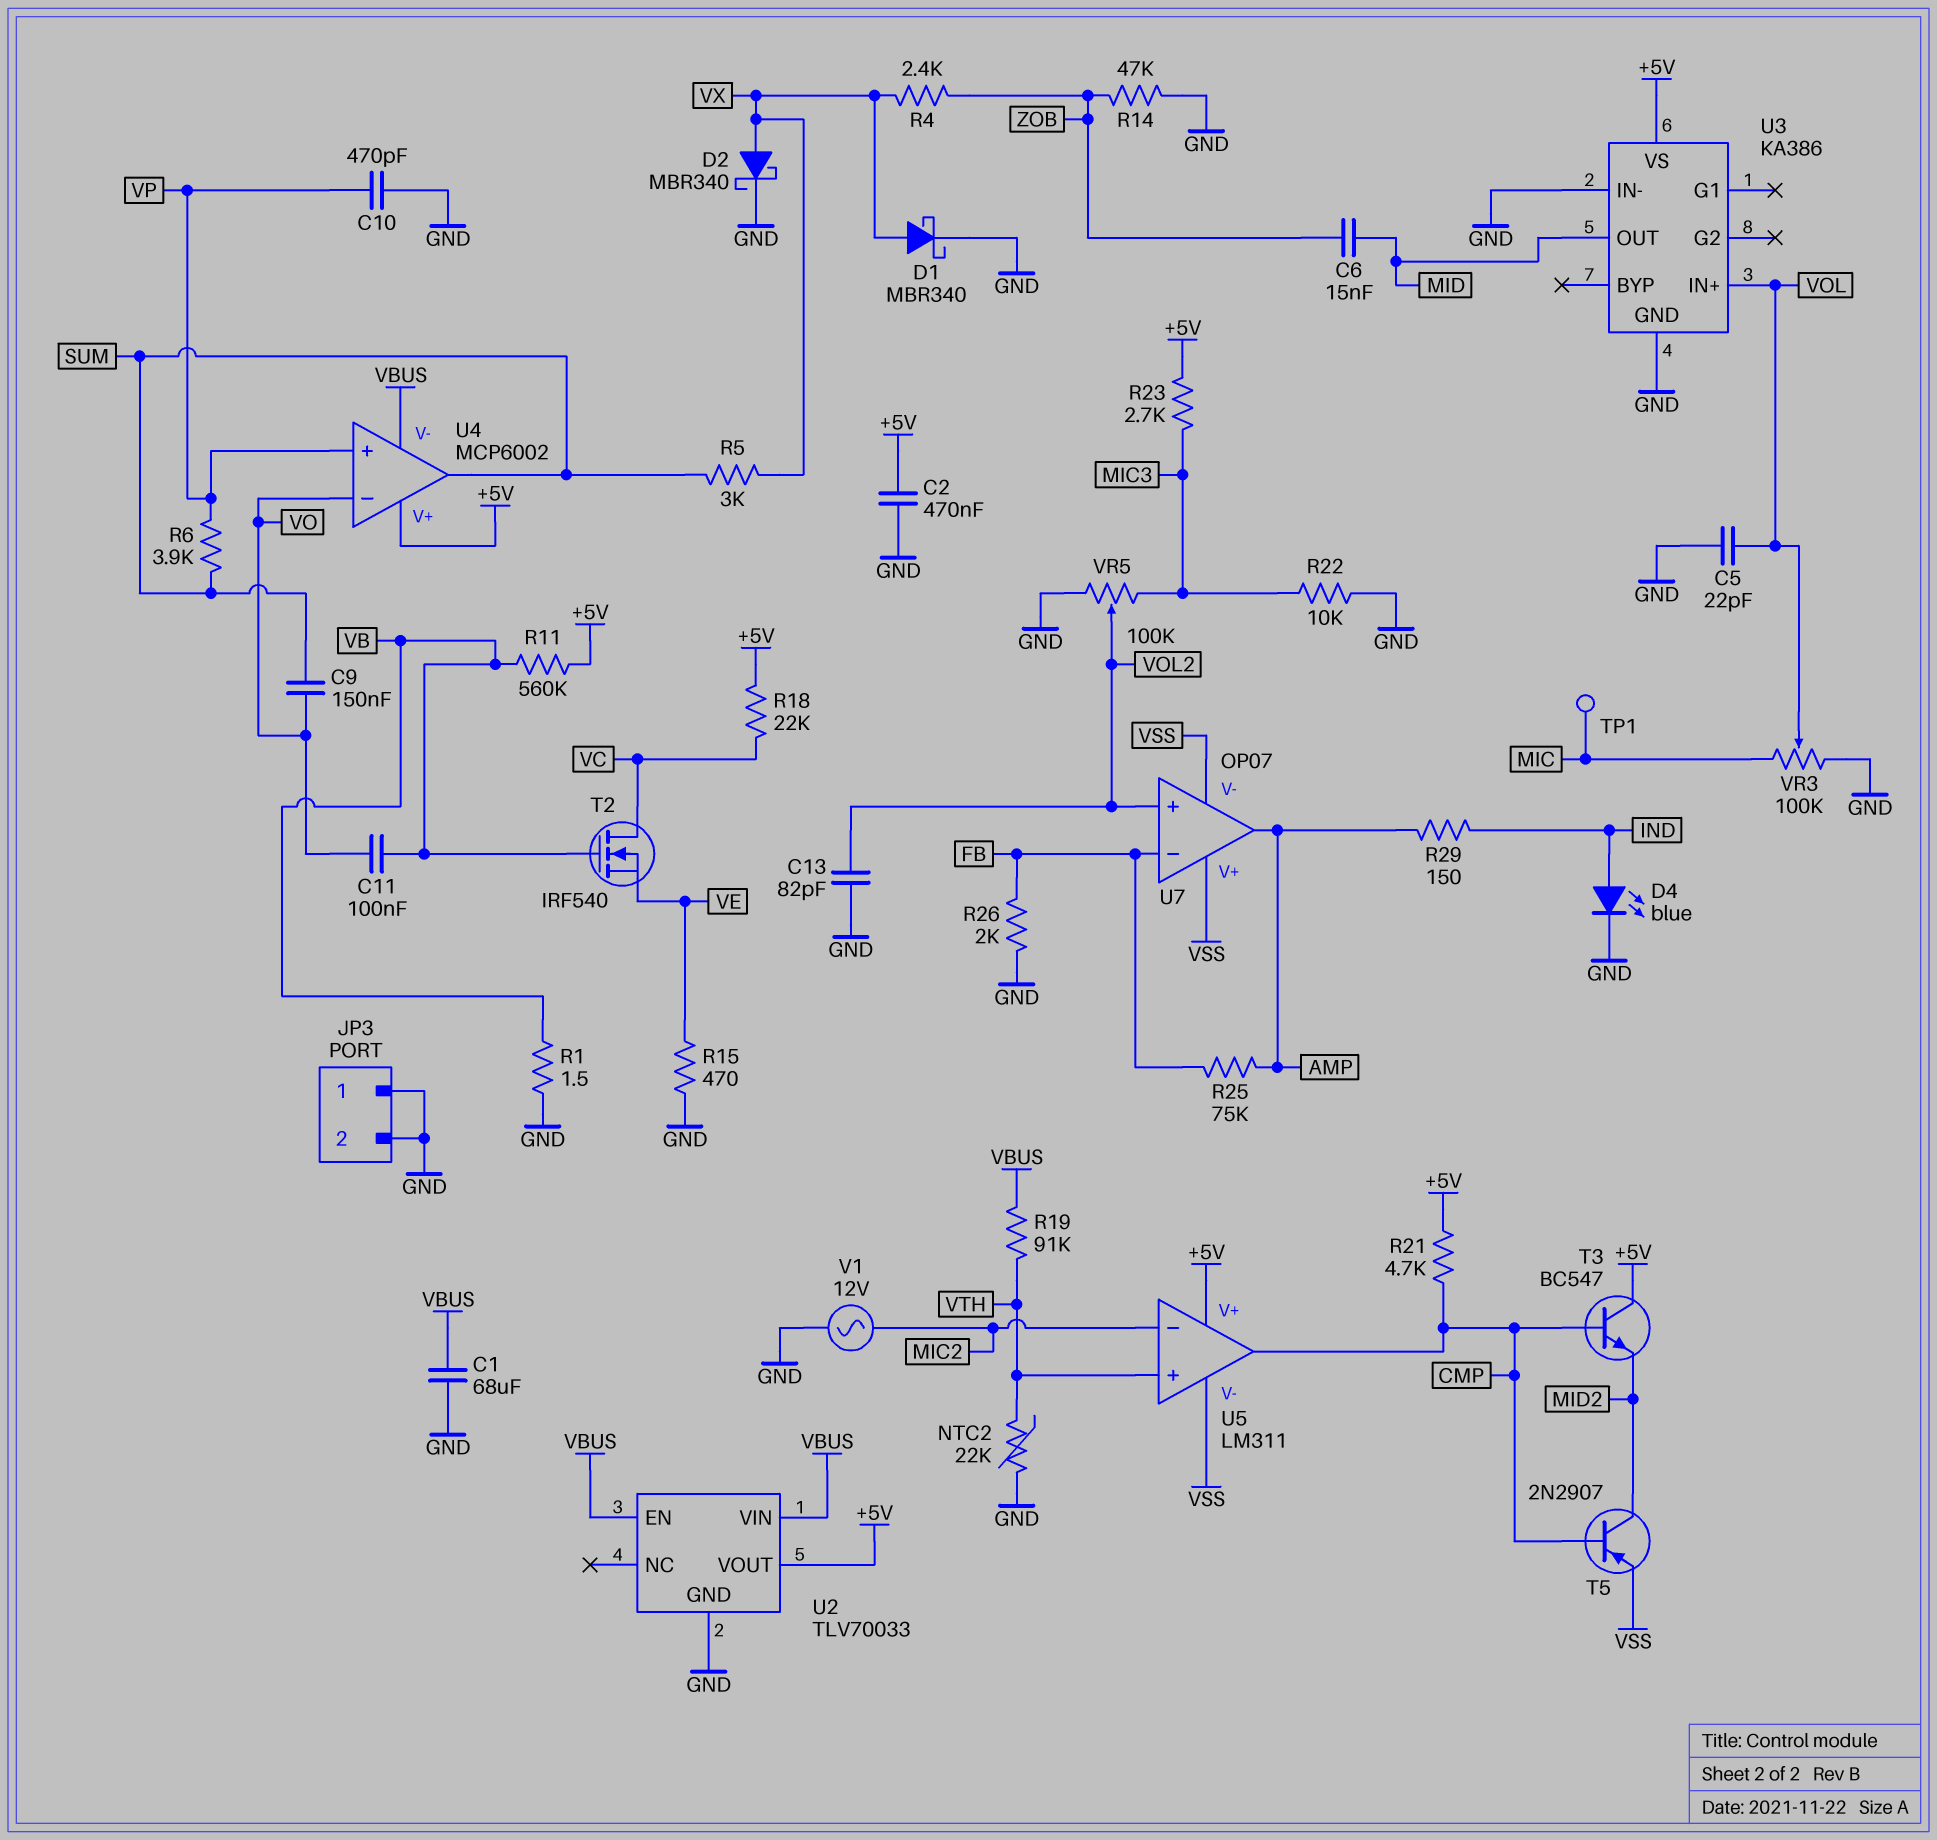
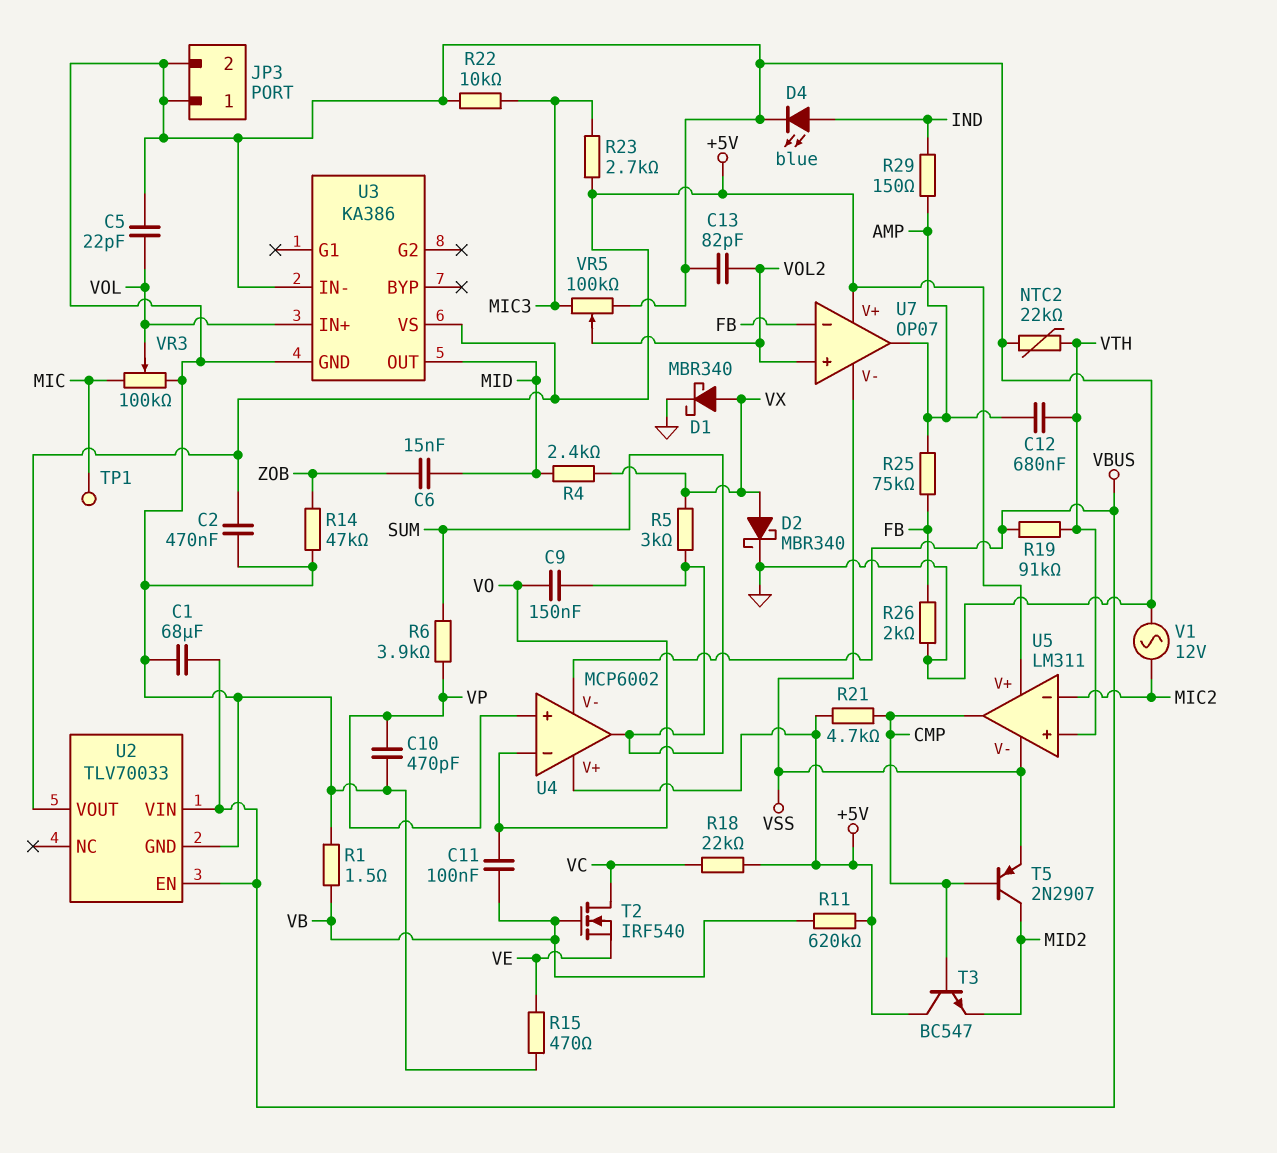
C12: none -> 680nF (AMP, VTH)
R4: 2.4k (VX, ZOB) -> 2.4k (MID, VX)
R11: 560k (+5V, VB) -> 620k (+5V, VB)
U7 pin V+: VSS -> +5V

